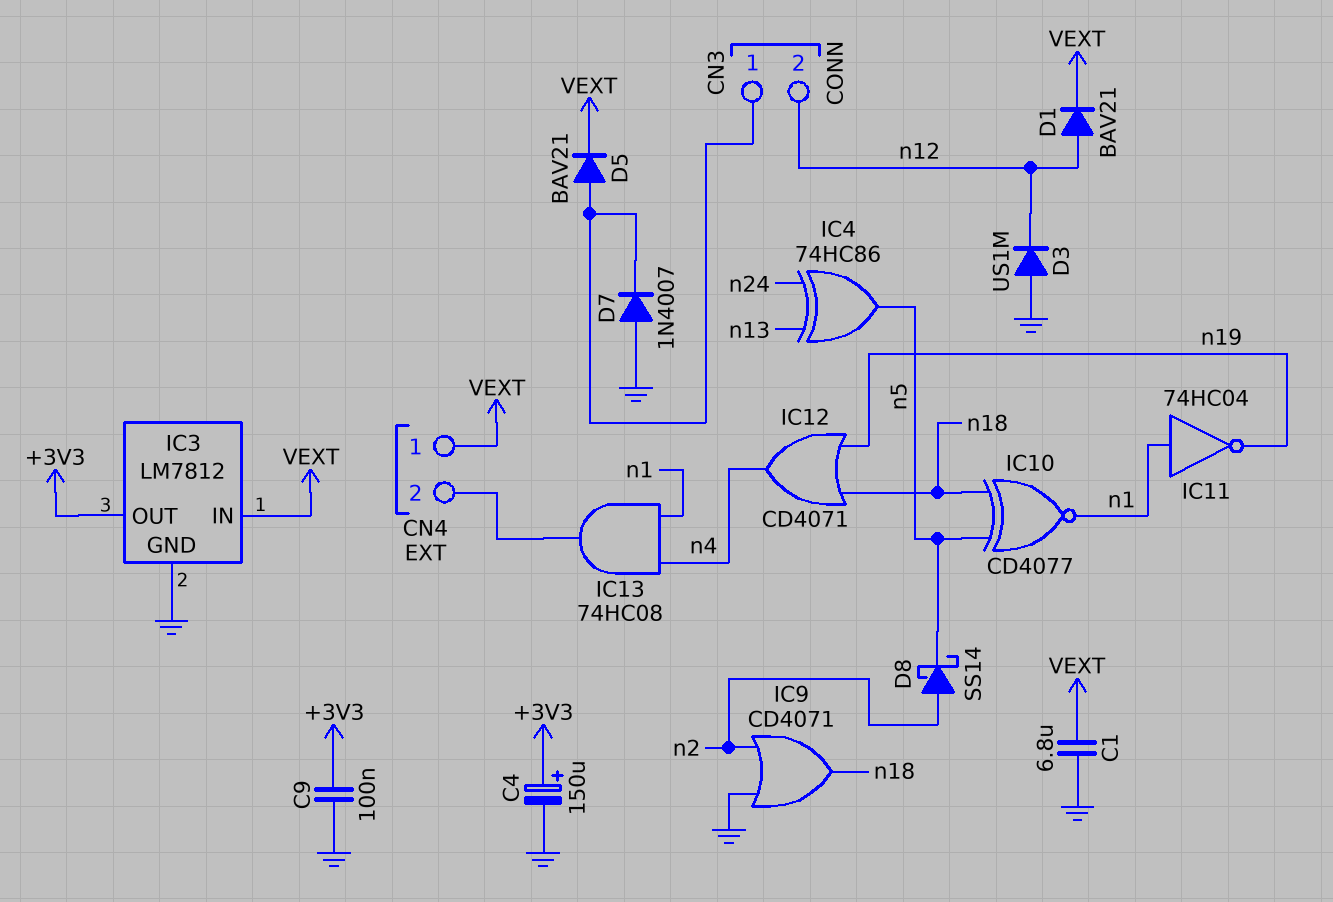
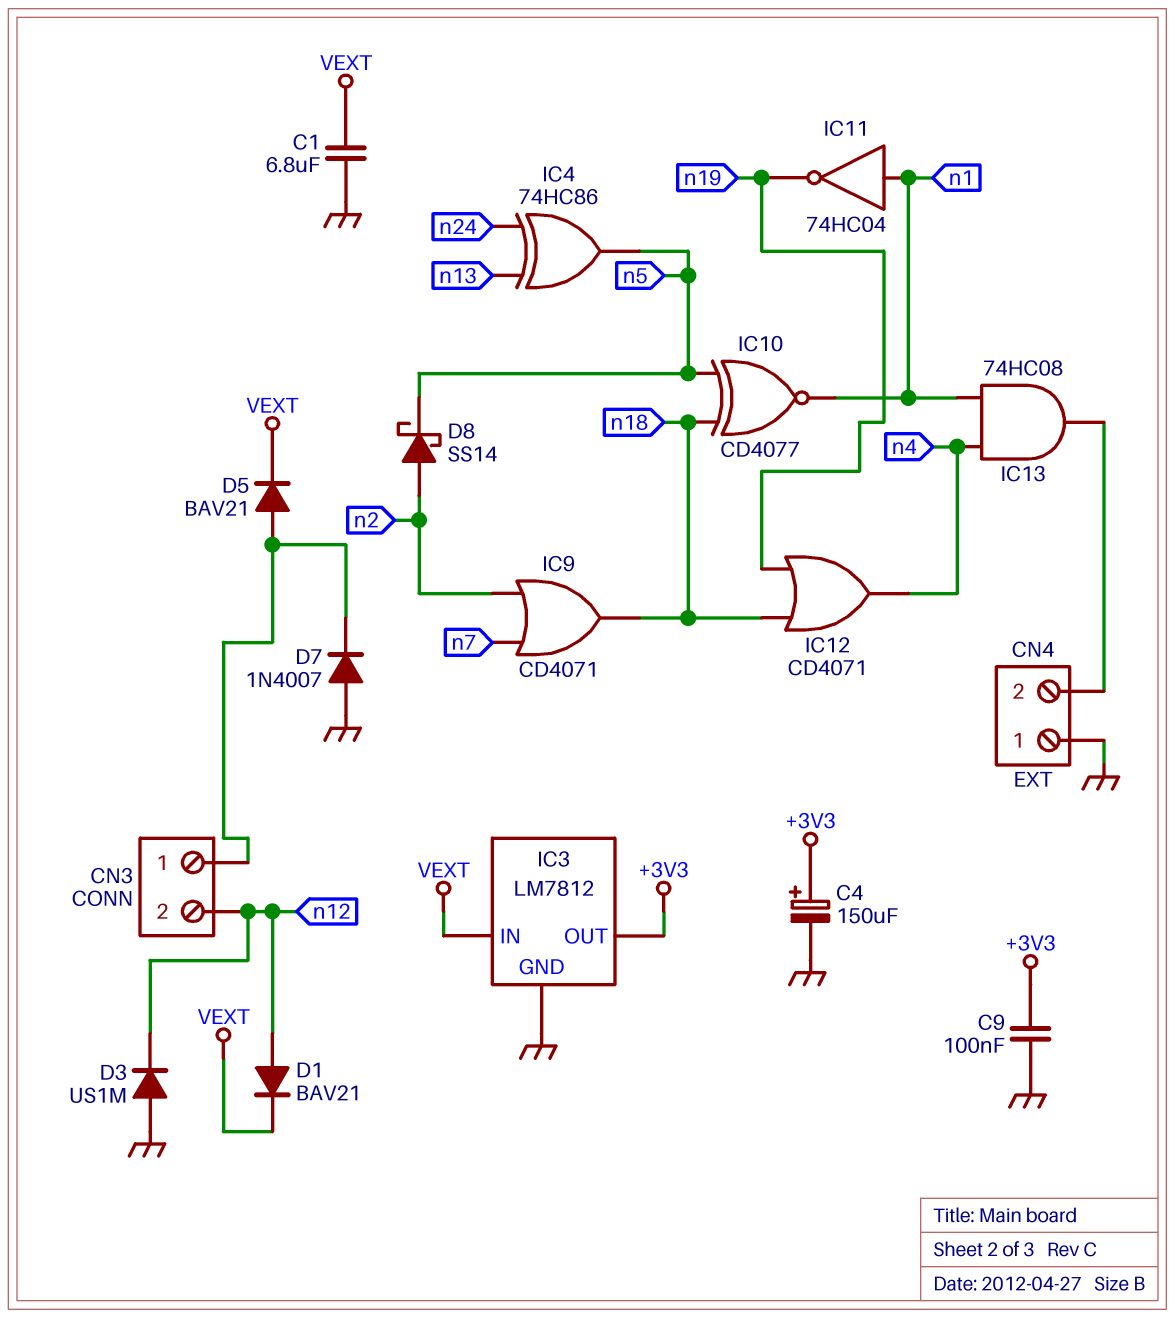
CN4 pin 1: VEXT -> GND
IC9: OR CD4071 (in GND, in n2, out n18) -> OR CD4071 (in n2, in n7, out n18)

